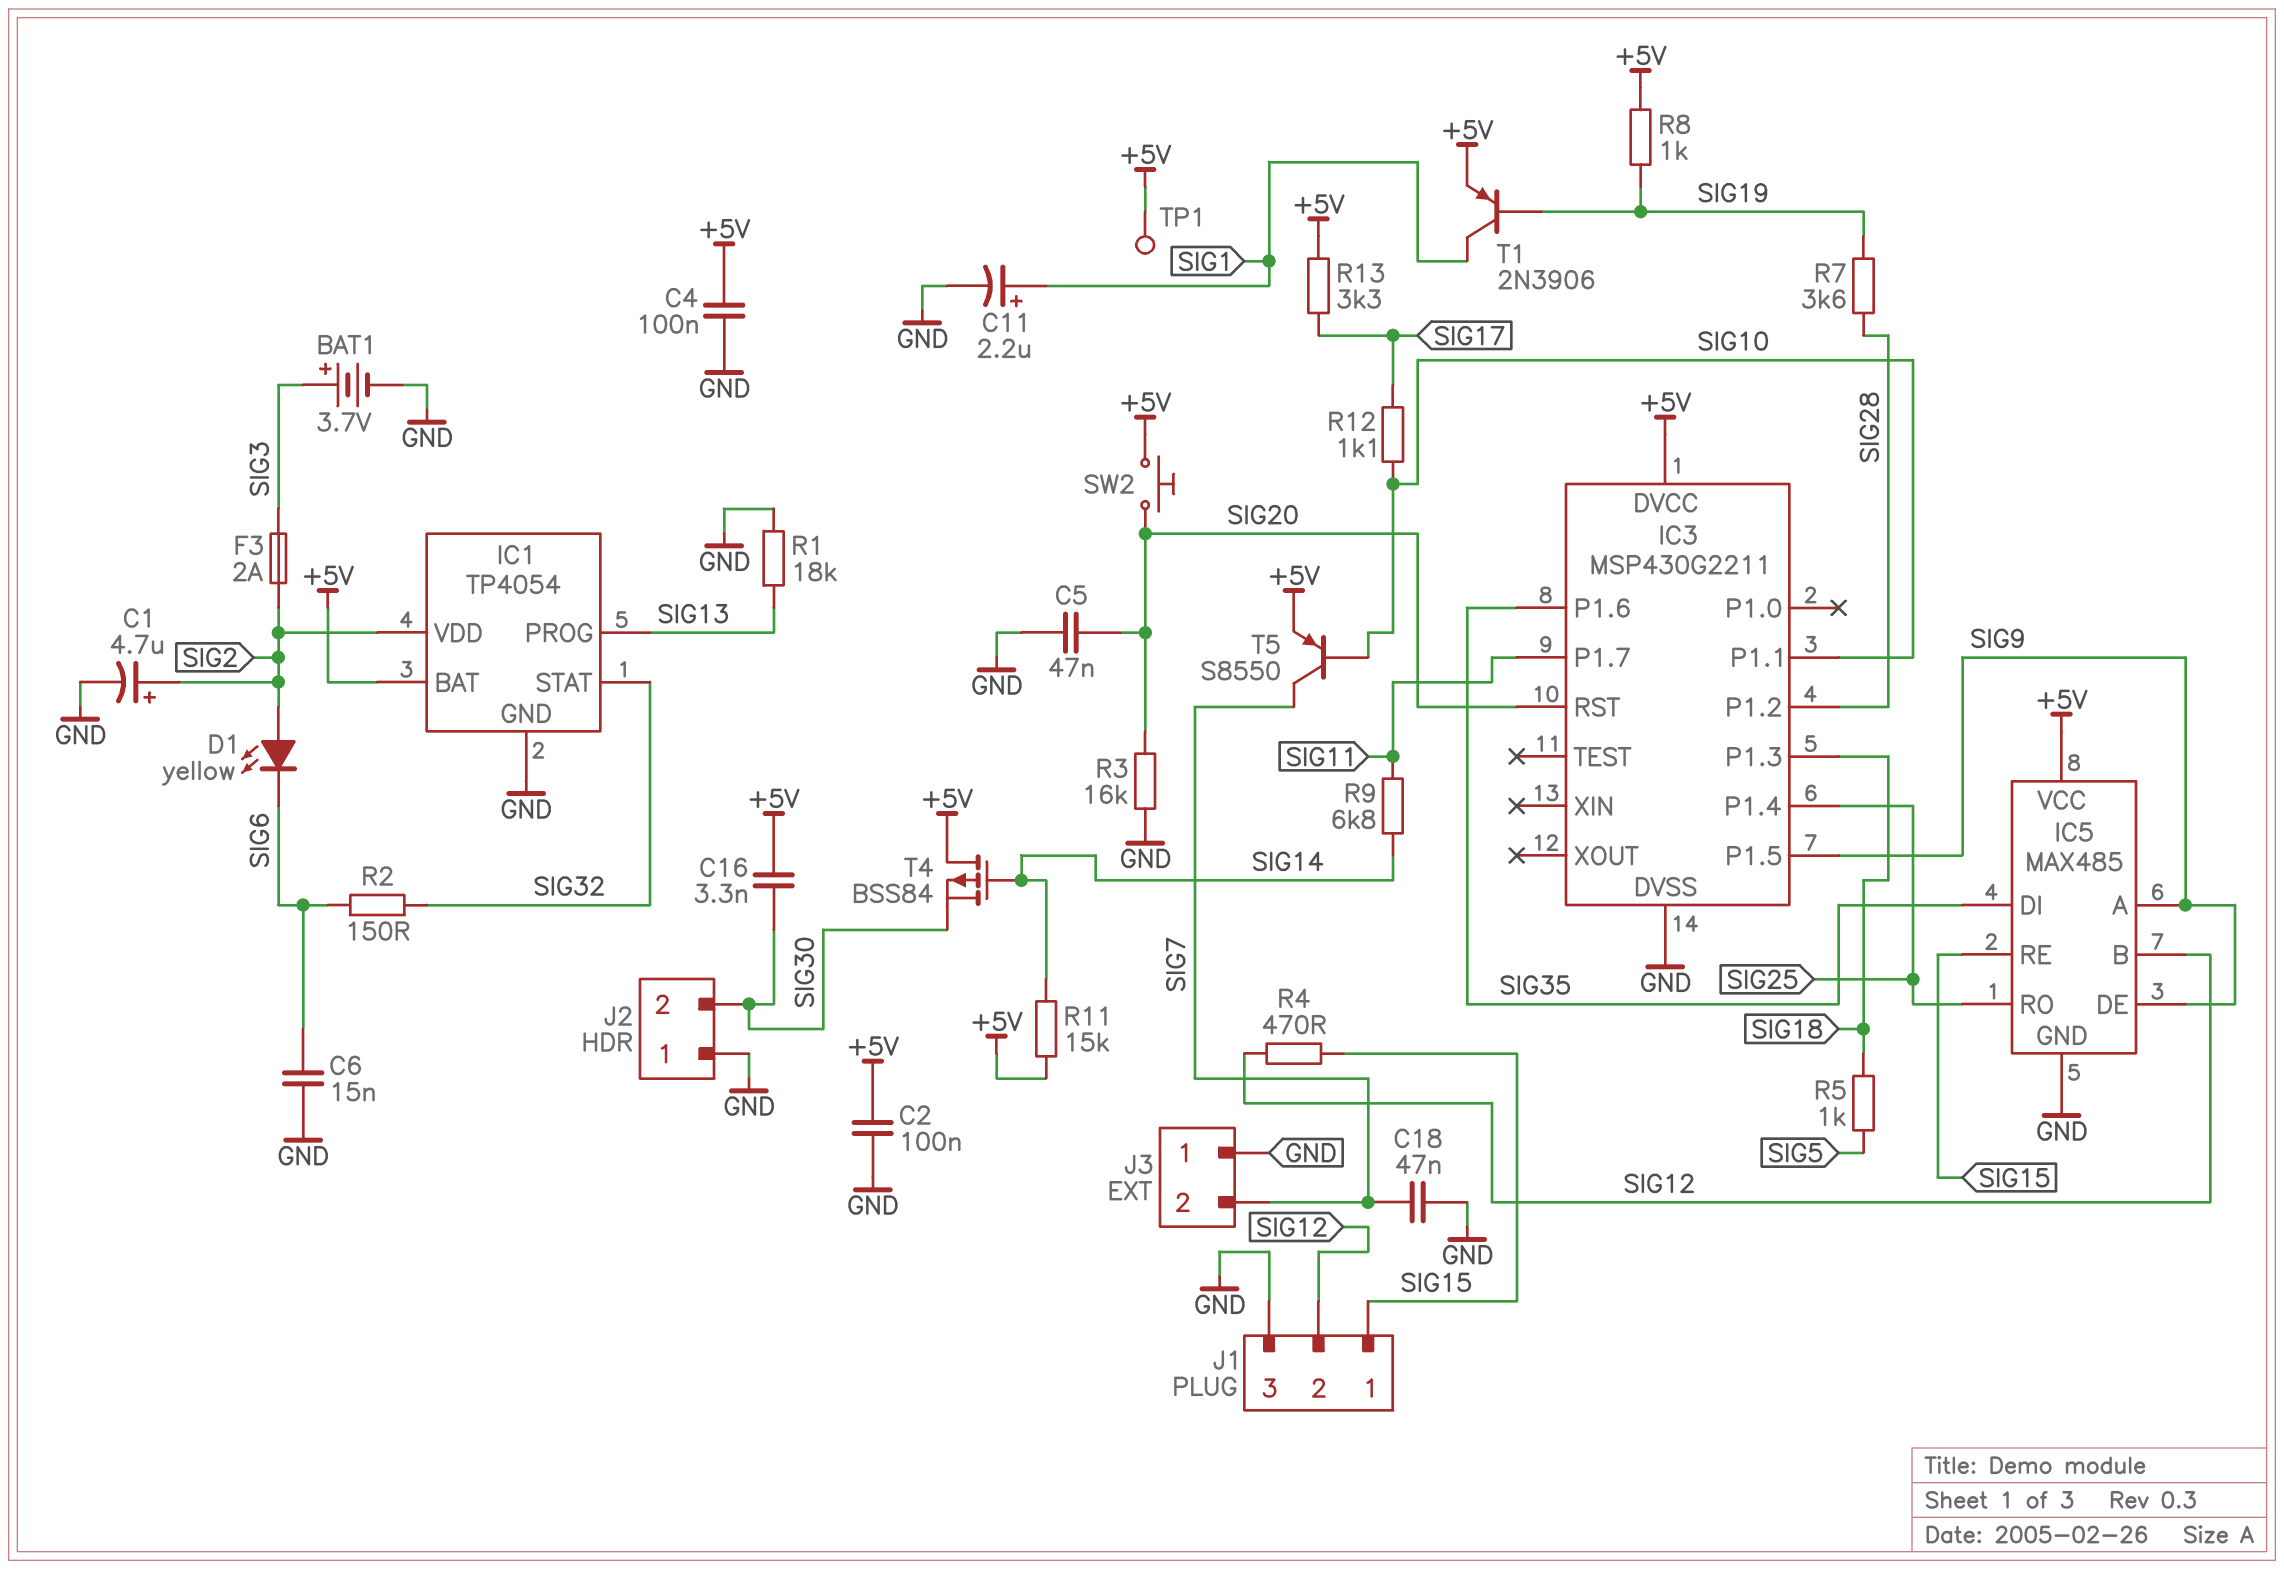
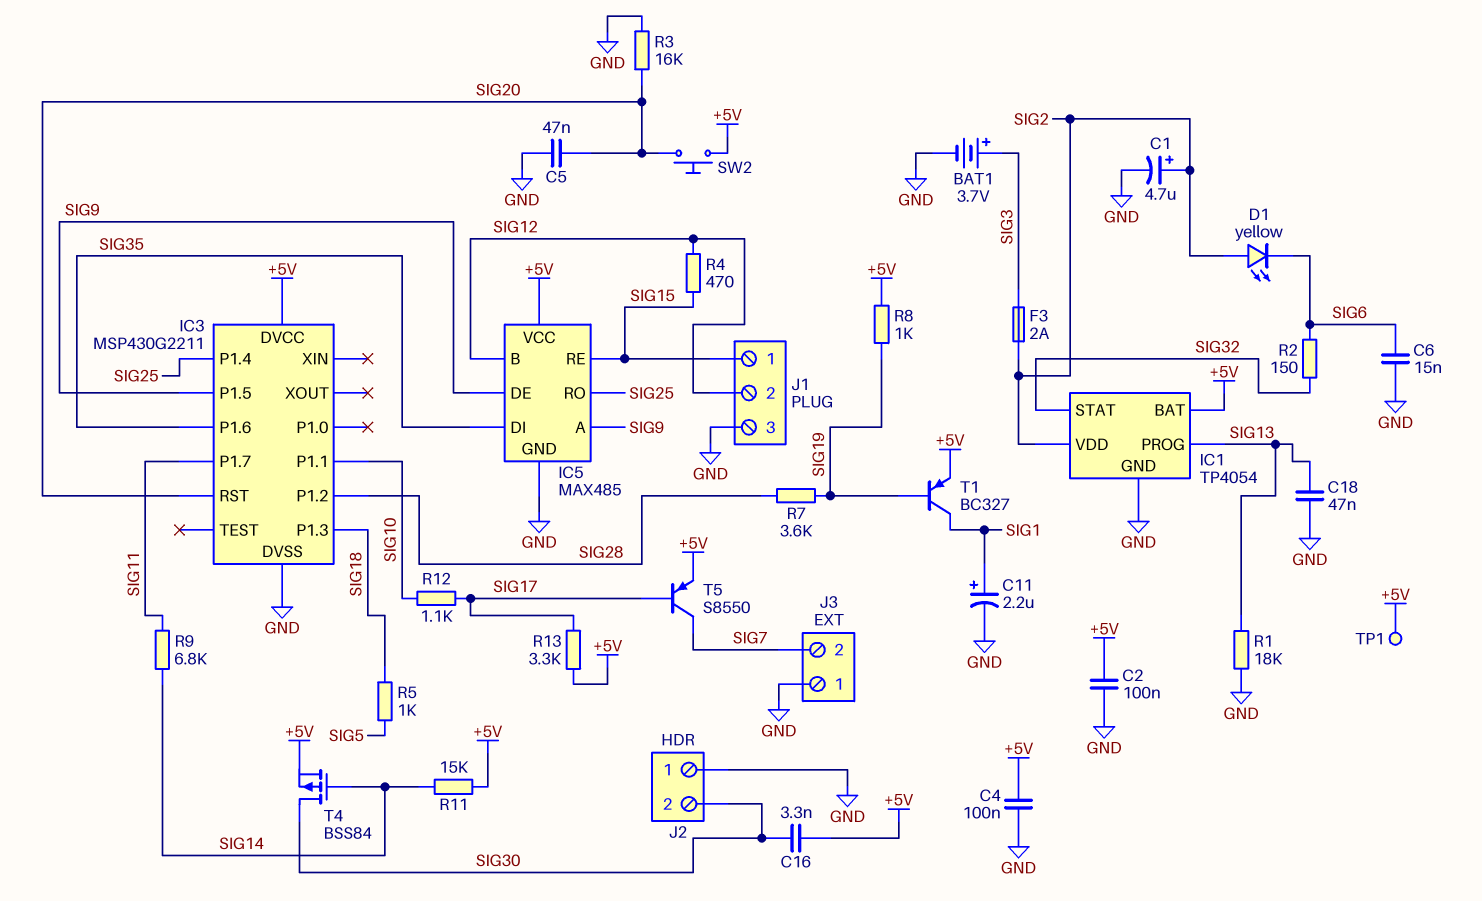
C18: 47nF (GND, SIG7) -> 47nF (GND, SIG13)
T1: PNP 2N3906 (B SIG19, C SIG1, E +5V) -> PNP BC327 (B SIG19, C SIG1, E +5V)
T4: PMOS BSS84 (G SIG14, D +5V, S SIG30) -> PMOS BSS84 (G SIG14, D SIG30, S +5V)
T5: PNP S8550 (B SIG10, C SIG7, E +5V) -> PNP S8550 (B SIG17, C SIG7, E +5V)

